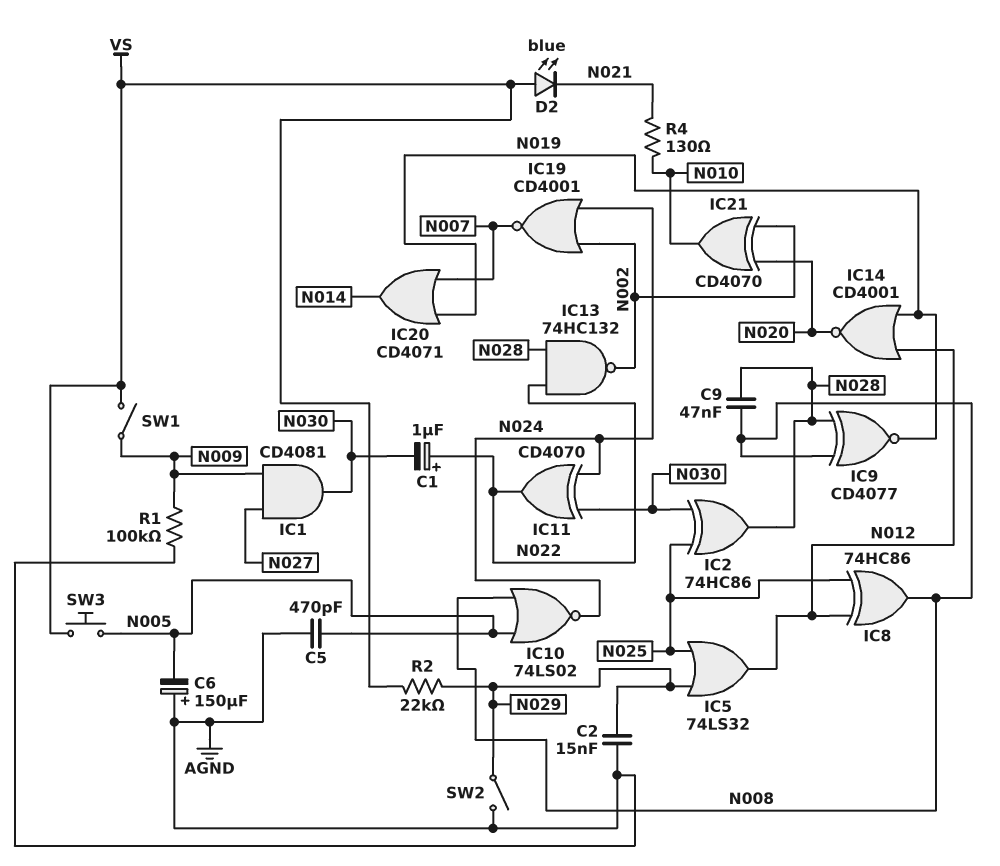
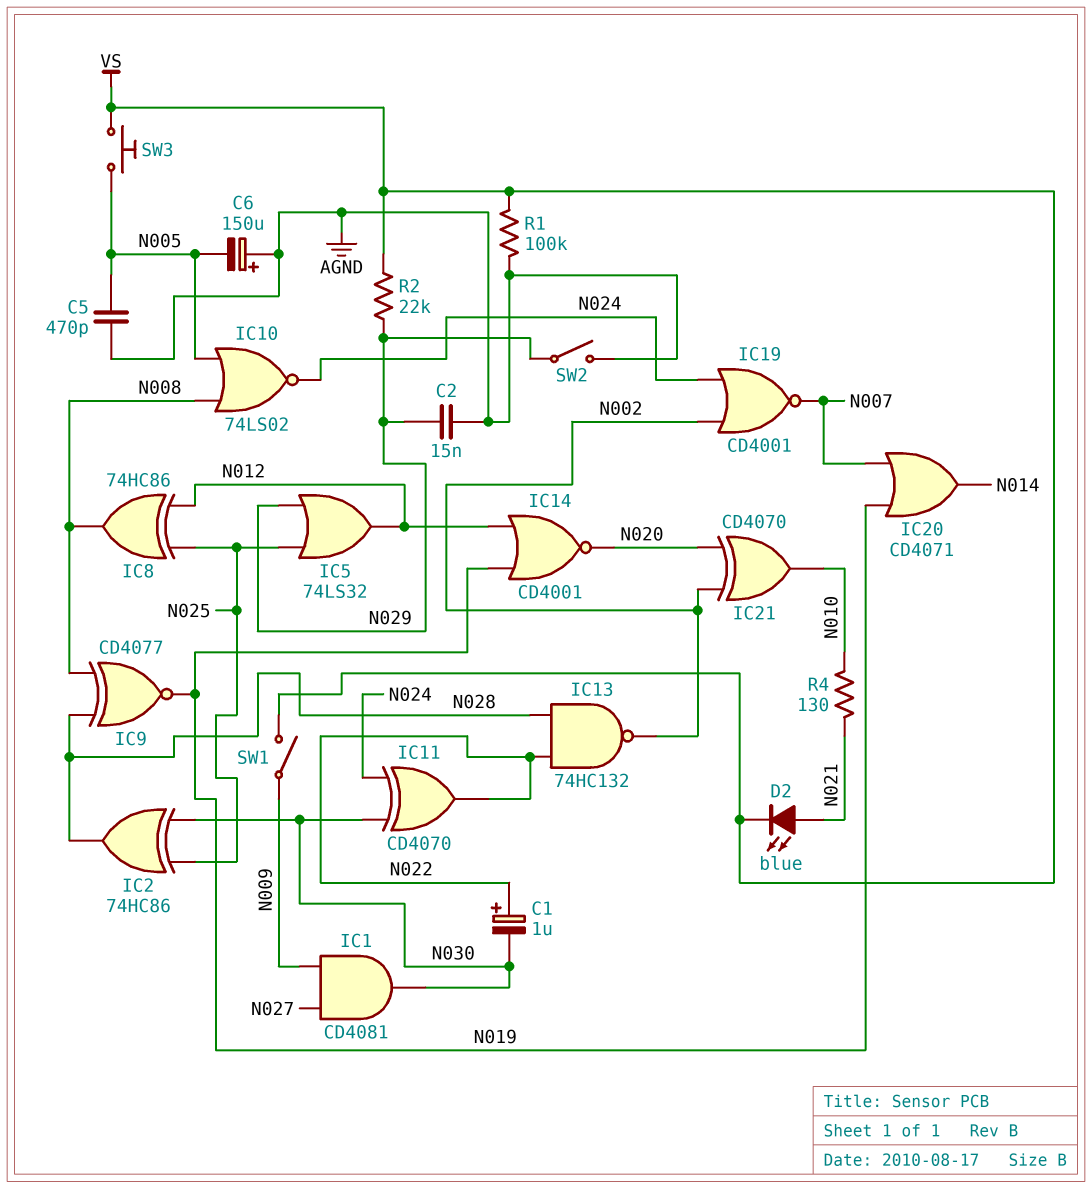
C9: 47nF (N008, N028) -> none
D2: LED blue (A VS, K N021) -> LED blue (A N021, K VS)
R1: 100k (AGND, N009) -> 100k (AGND, VS)

